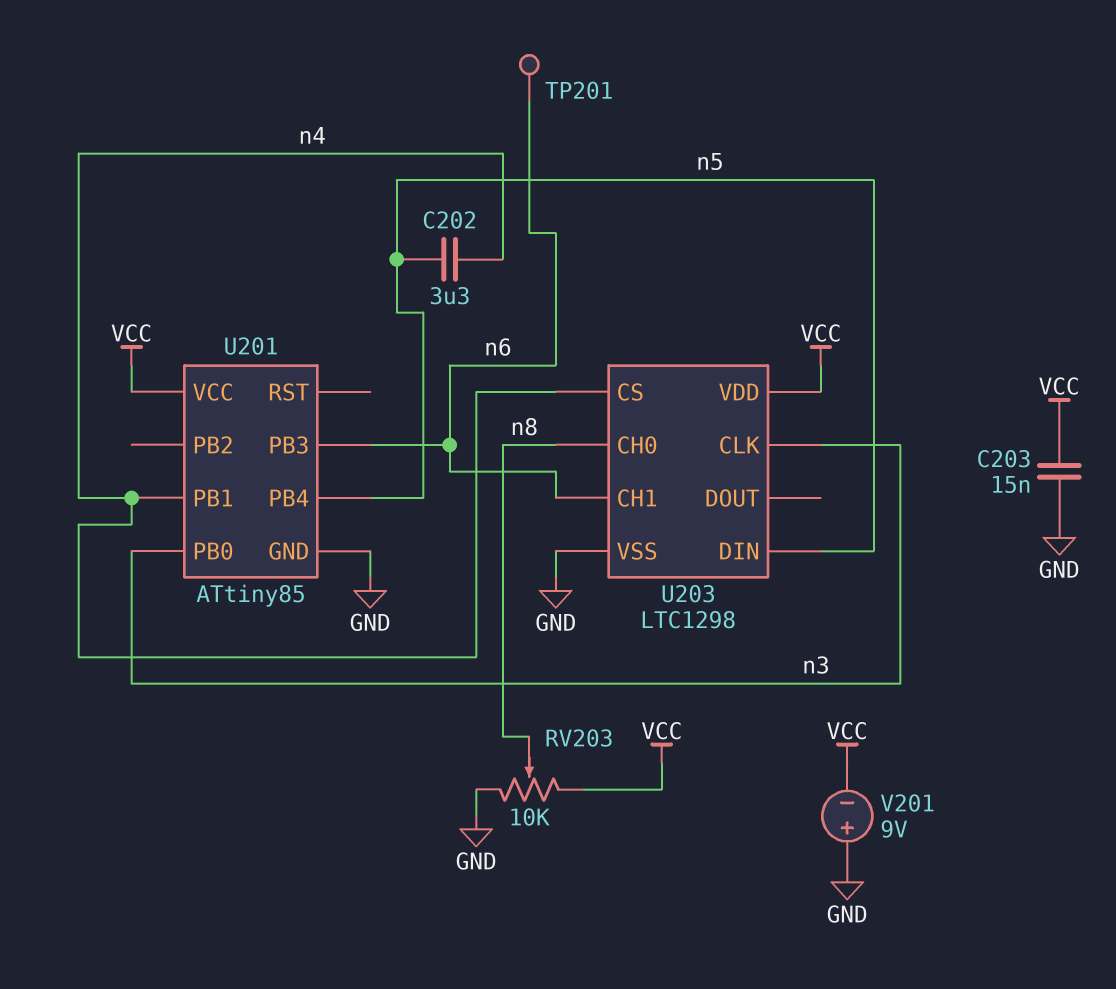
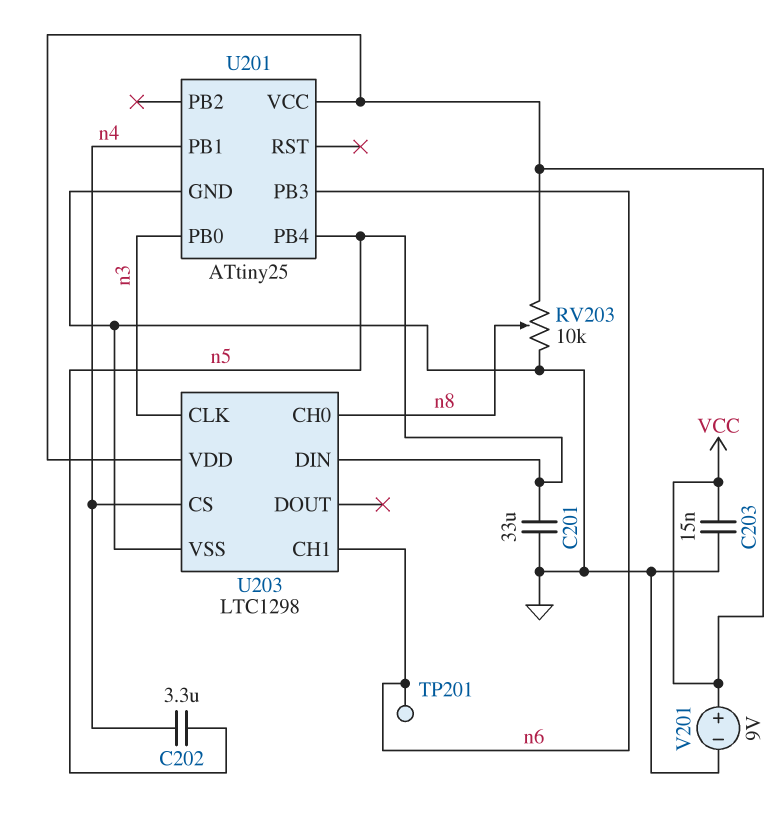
C201: none -> 33uF (GND, n5)
U201: ATtiny85 -> ATtiny25
V201: 9V (plus GND, minus VCC) -> 9V (plus VCC, minus GND)

